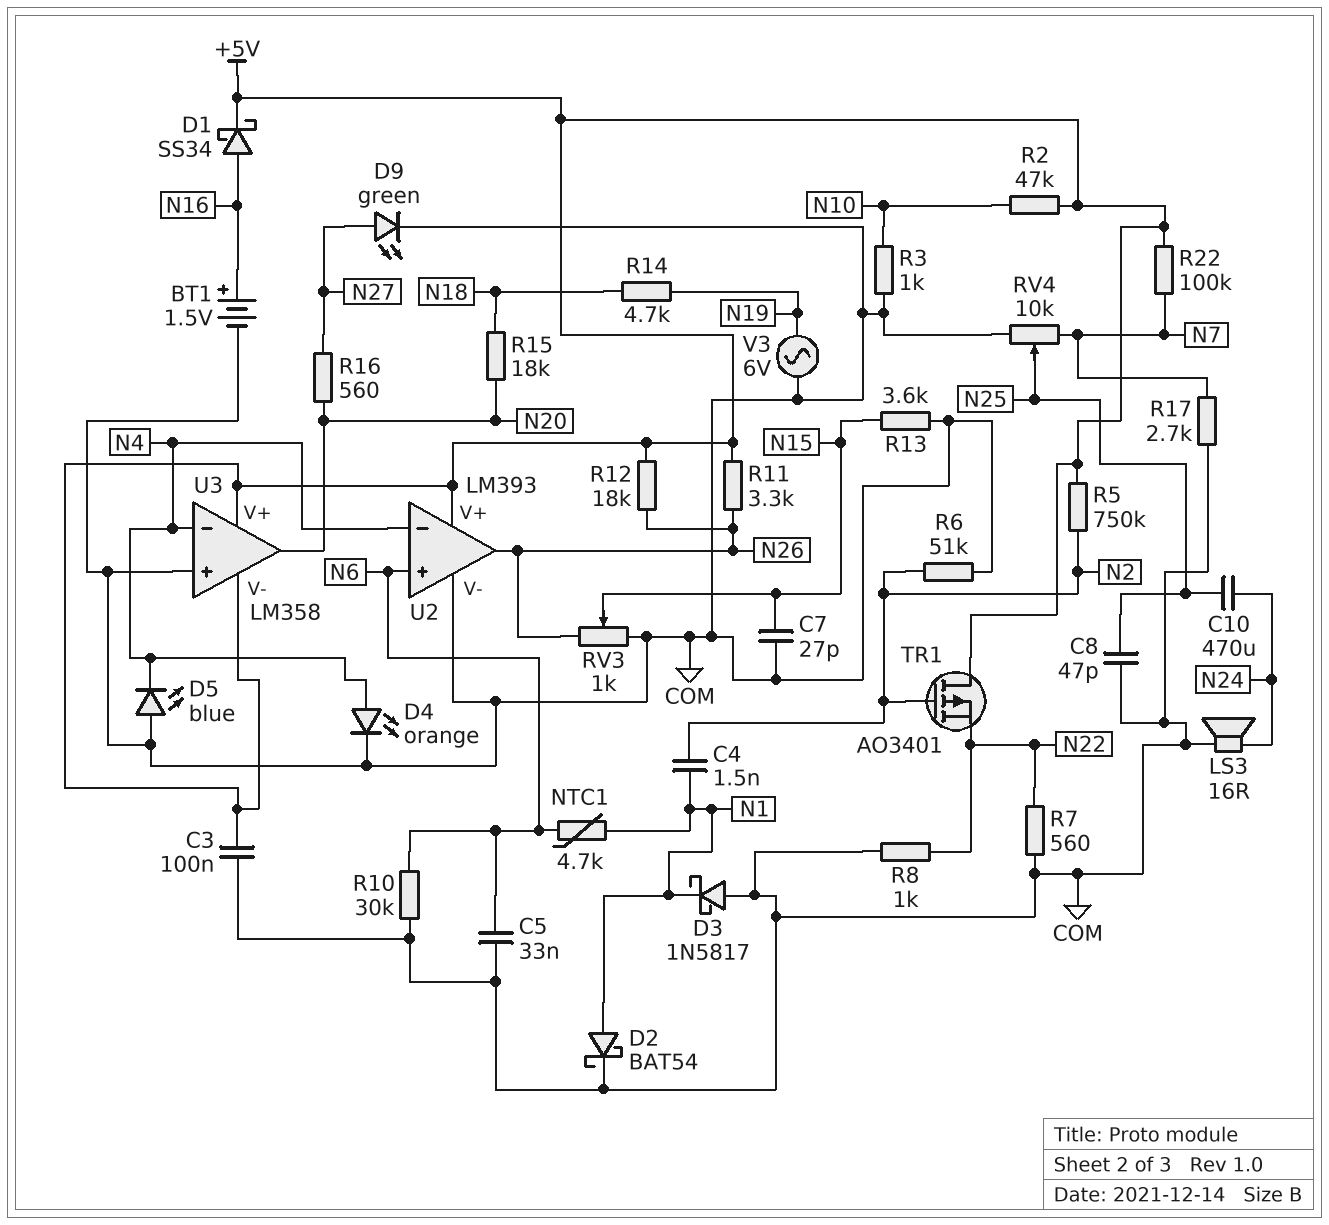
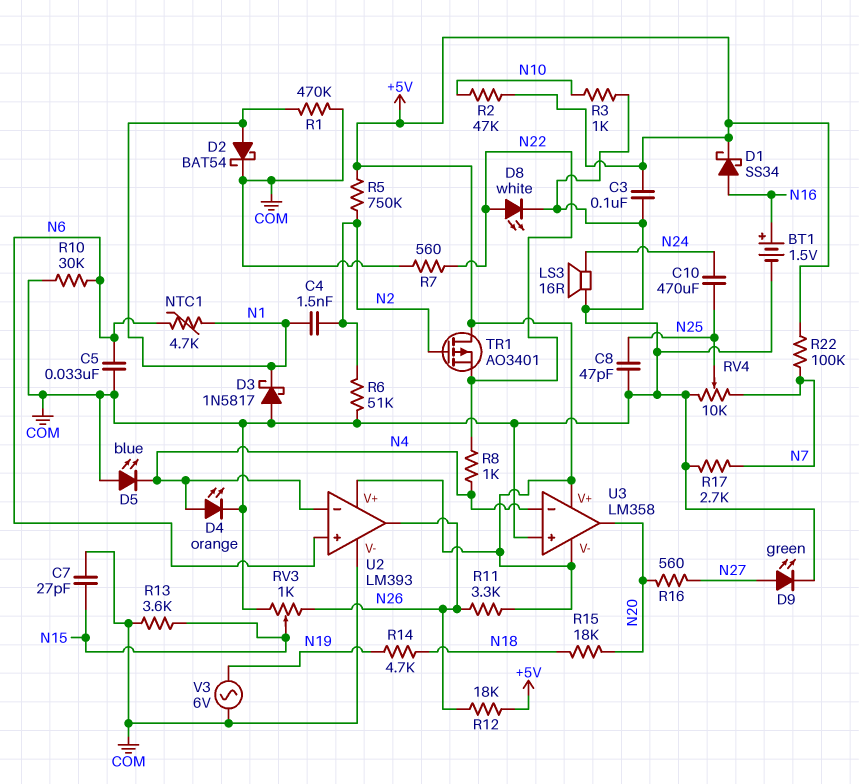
D8: none -> LED white (A N22, K COM)
R1: none -> 470k (COM, N1)
R8: 1k (COM, N22) -> 1k (N4, N22)

